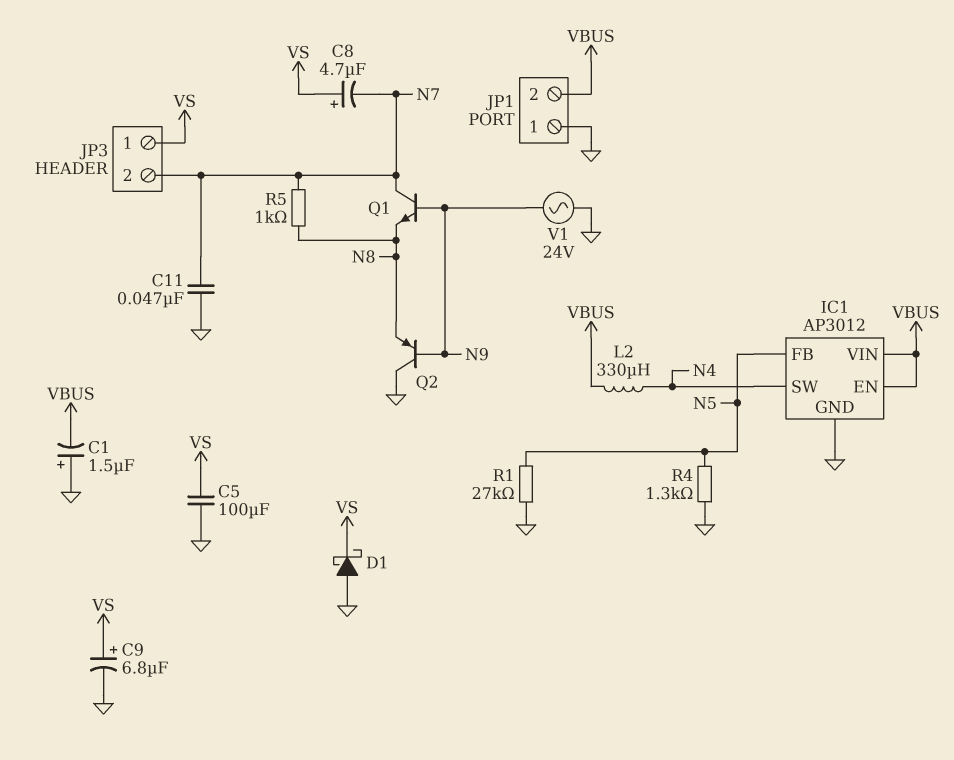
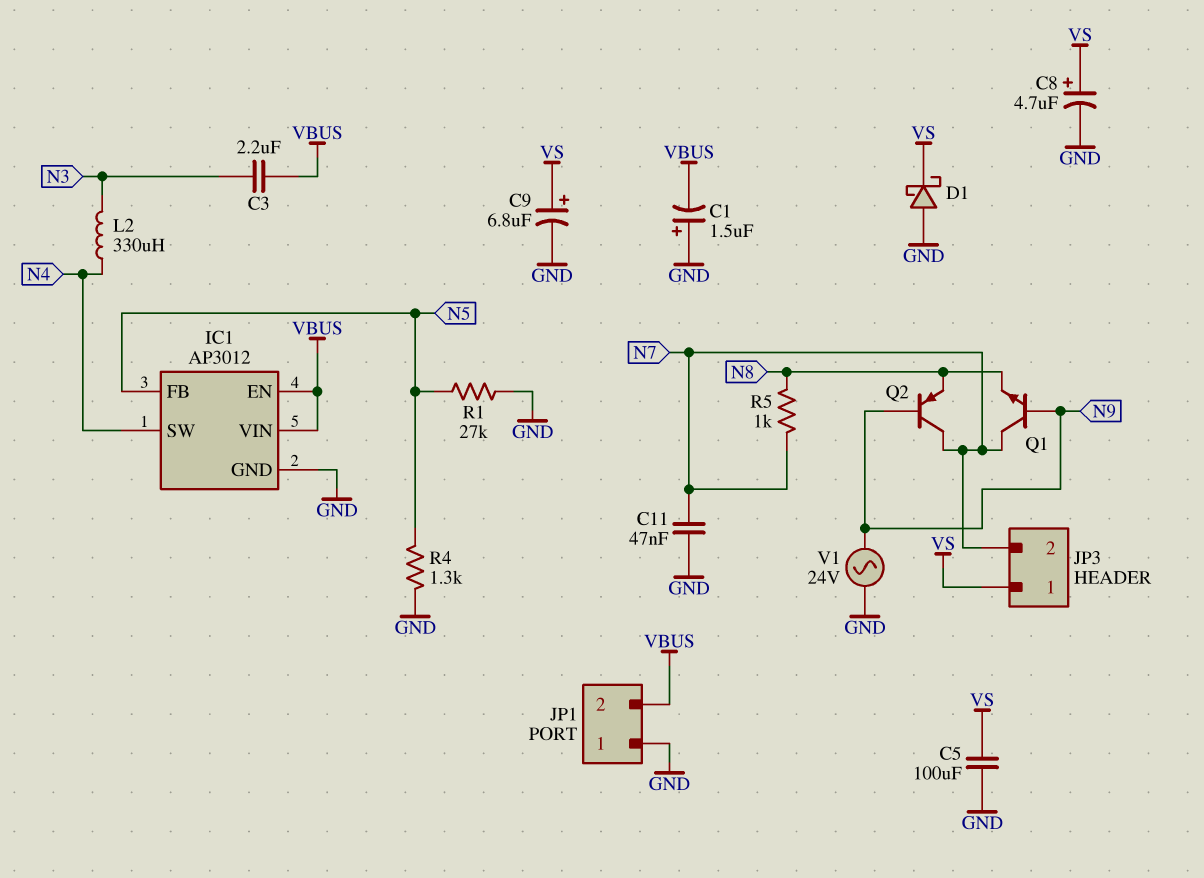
C3: none -> 2.2uF (N3, VBUS)
C8: 4.7uF (plus VS, minus N7) -> 4.7uF (plus VS, minus GND)
L2: 330uH (N4, VBUS) -> 330uH (N3, N4)
Q2: PNP (B N9, C GND, E N8) -> PNP (B N9, C N7, E N8)

